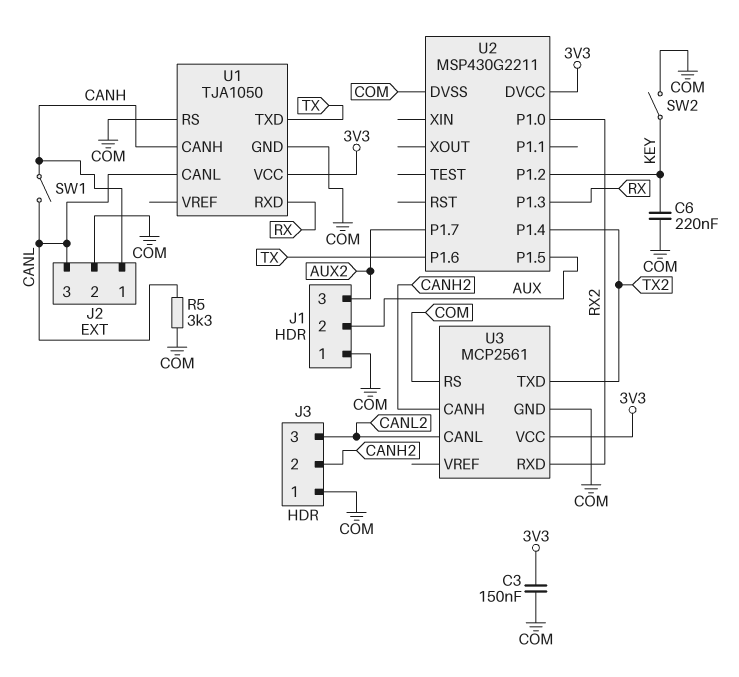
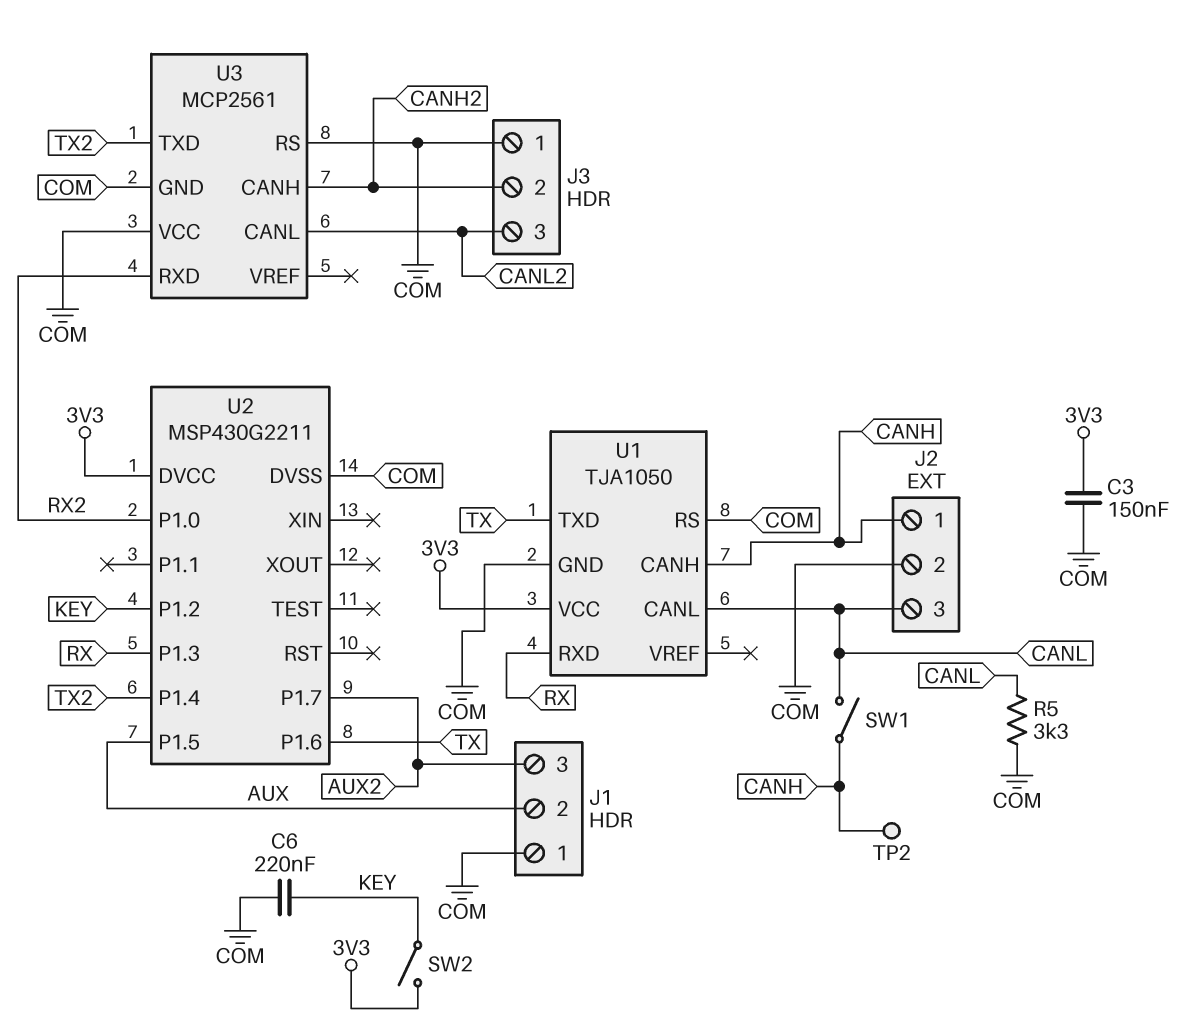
SW2: switch (COM, KEY) -> switch (3V3, KEY)
TP2: none -> test point (CANH)
U3 pin VCC: 3V3 -> COM

